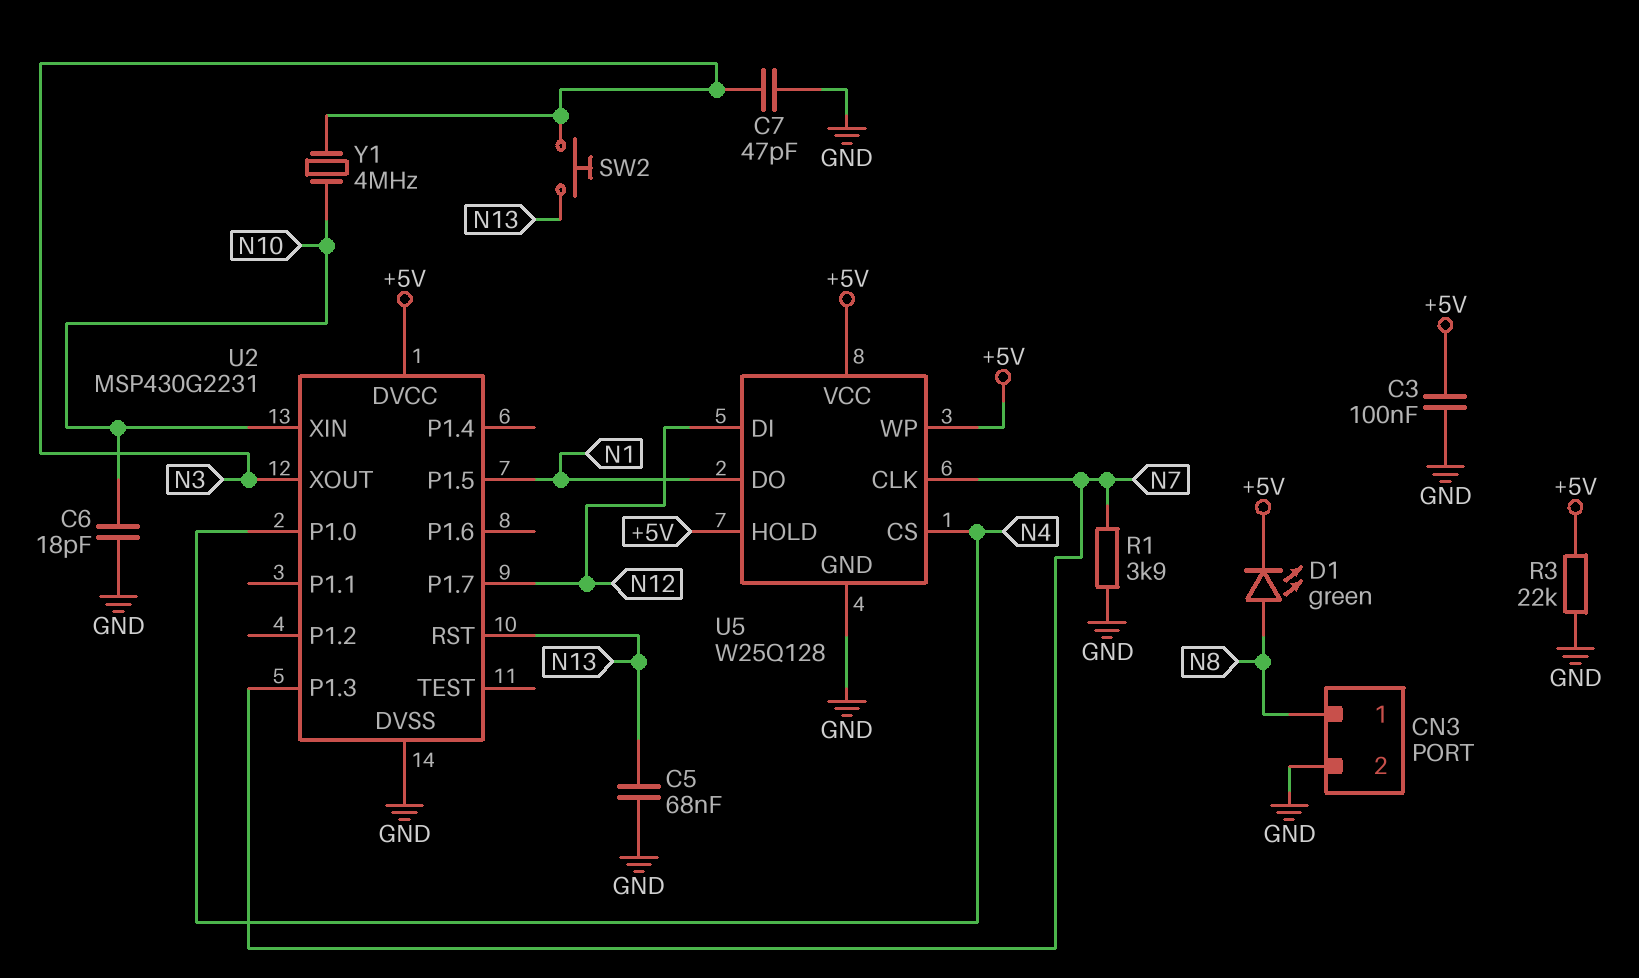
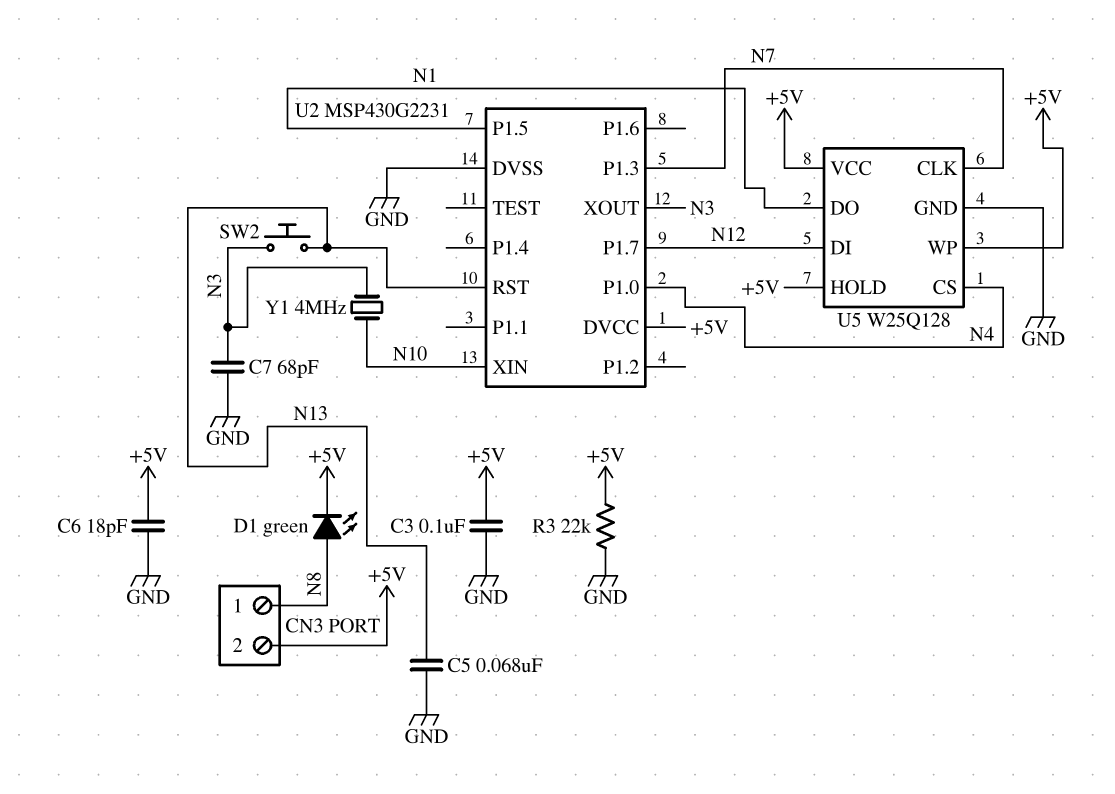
C6: 18pF (GND, N10) -> 18pF (+5V, GND)
C7: 47pF (GND, N3) -> 68pF (GND, N3)
CN3 pin 2: GND -> +5V
R1: 3.9k (GND, N7) -> none

